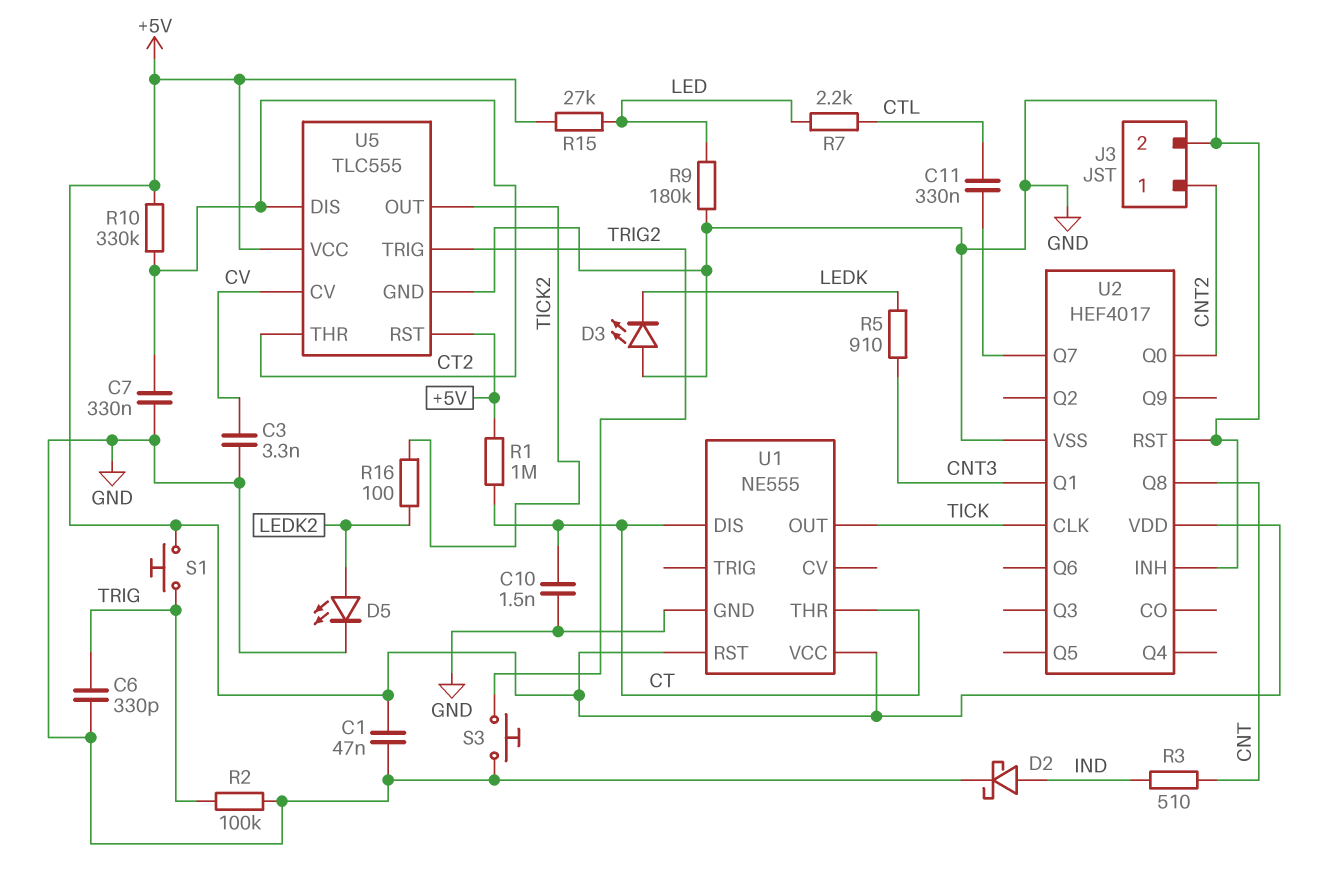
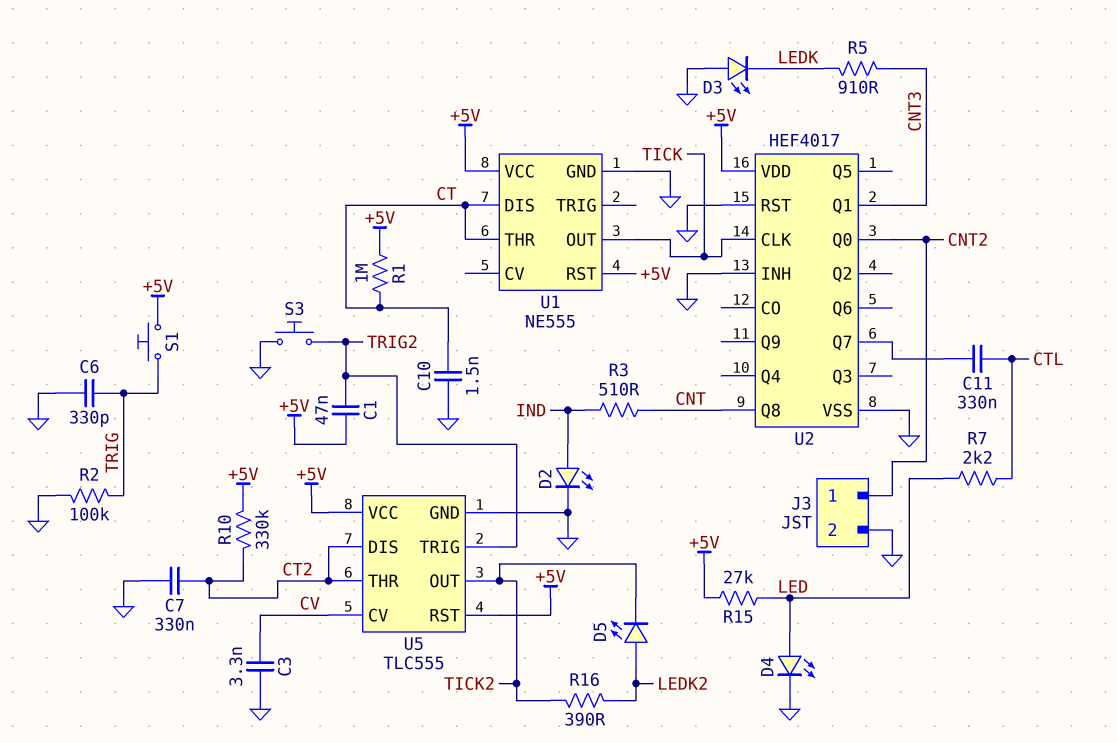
C1: 47nF (+5V, GND) -> 47nF (+5V, TRIG2)
D2: schottky (A IND, K GND) -> LED (A IND, K GND)
D4: none -> LED (A LED, K GND)
D5: LED (A LEDK2, K GND) -> LED (A LEDK2, K TICK2)
R9: 180k (GND, LED) -> none
R16: 100 (LEDK2, TICK2) -> 390 (LEDK2, TICK2)

